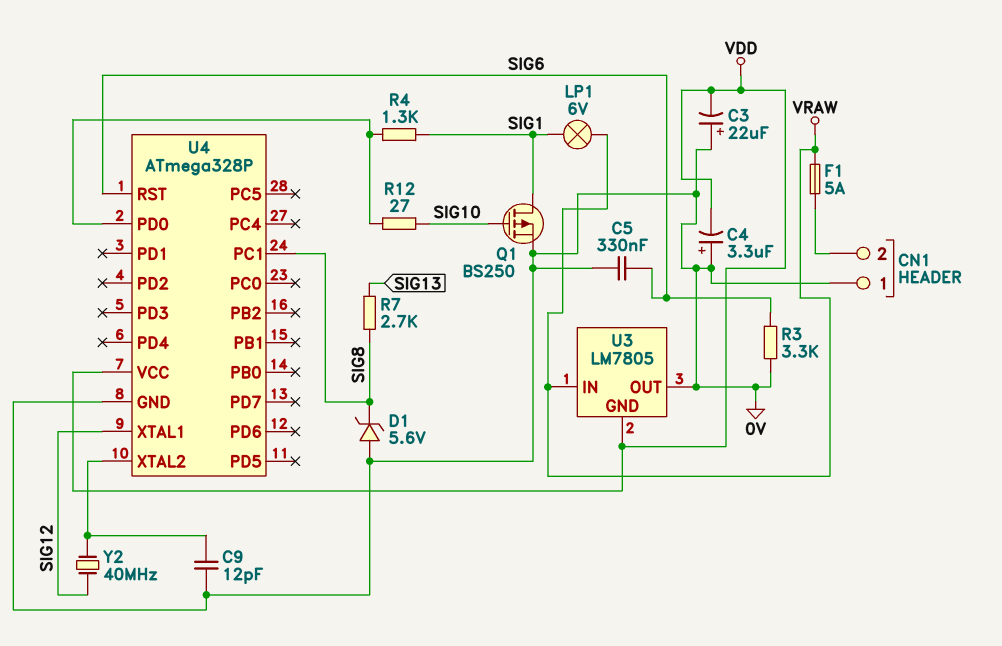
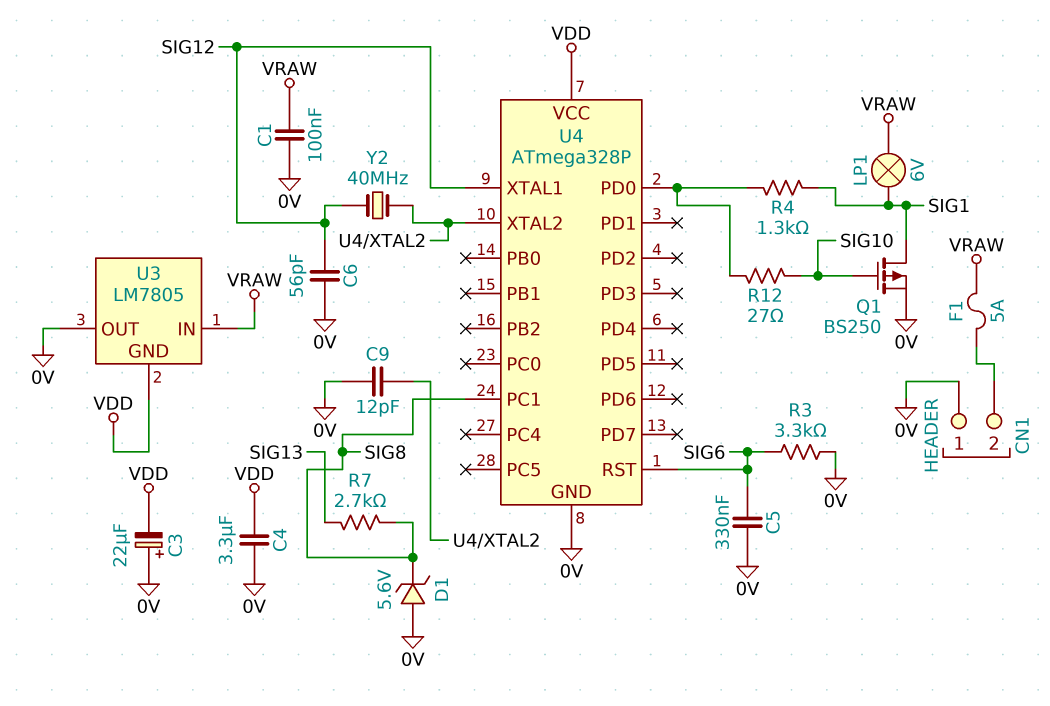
C1: none -> 100nF (0V, VRAW)
C4: 3.3uF (plus 0V, minus VDD) -> 3.3uF (0V, VDD)
C6: none -> 56pF (0V, SIG12)

